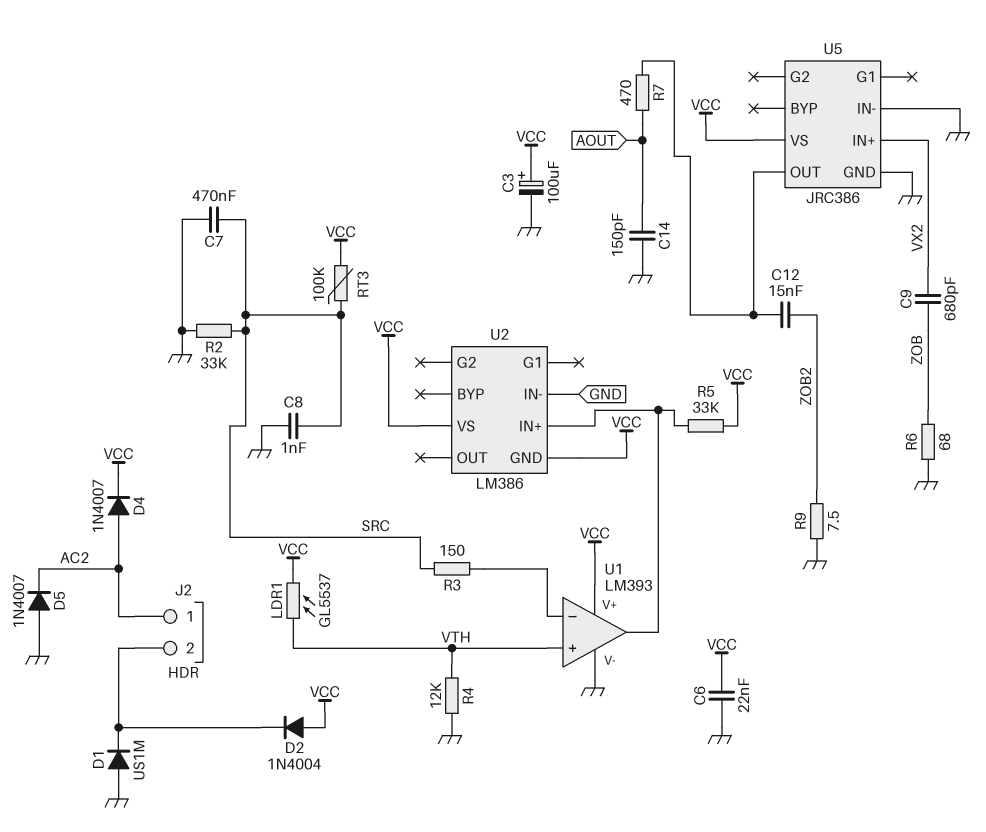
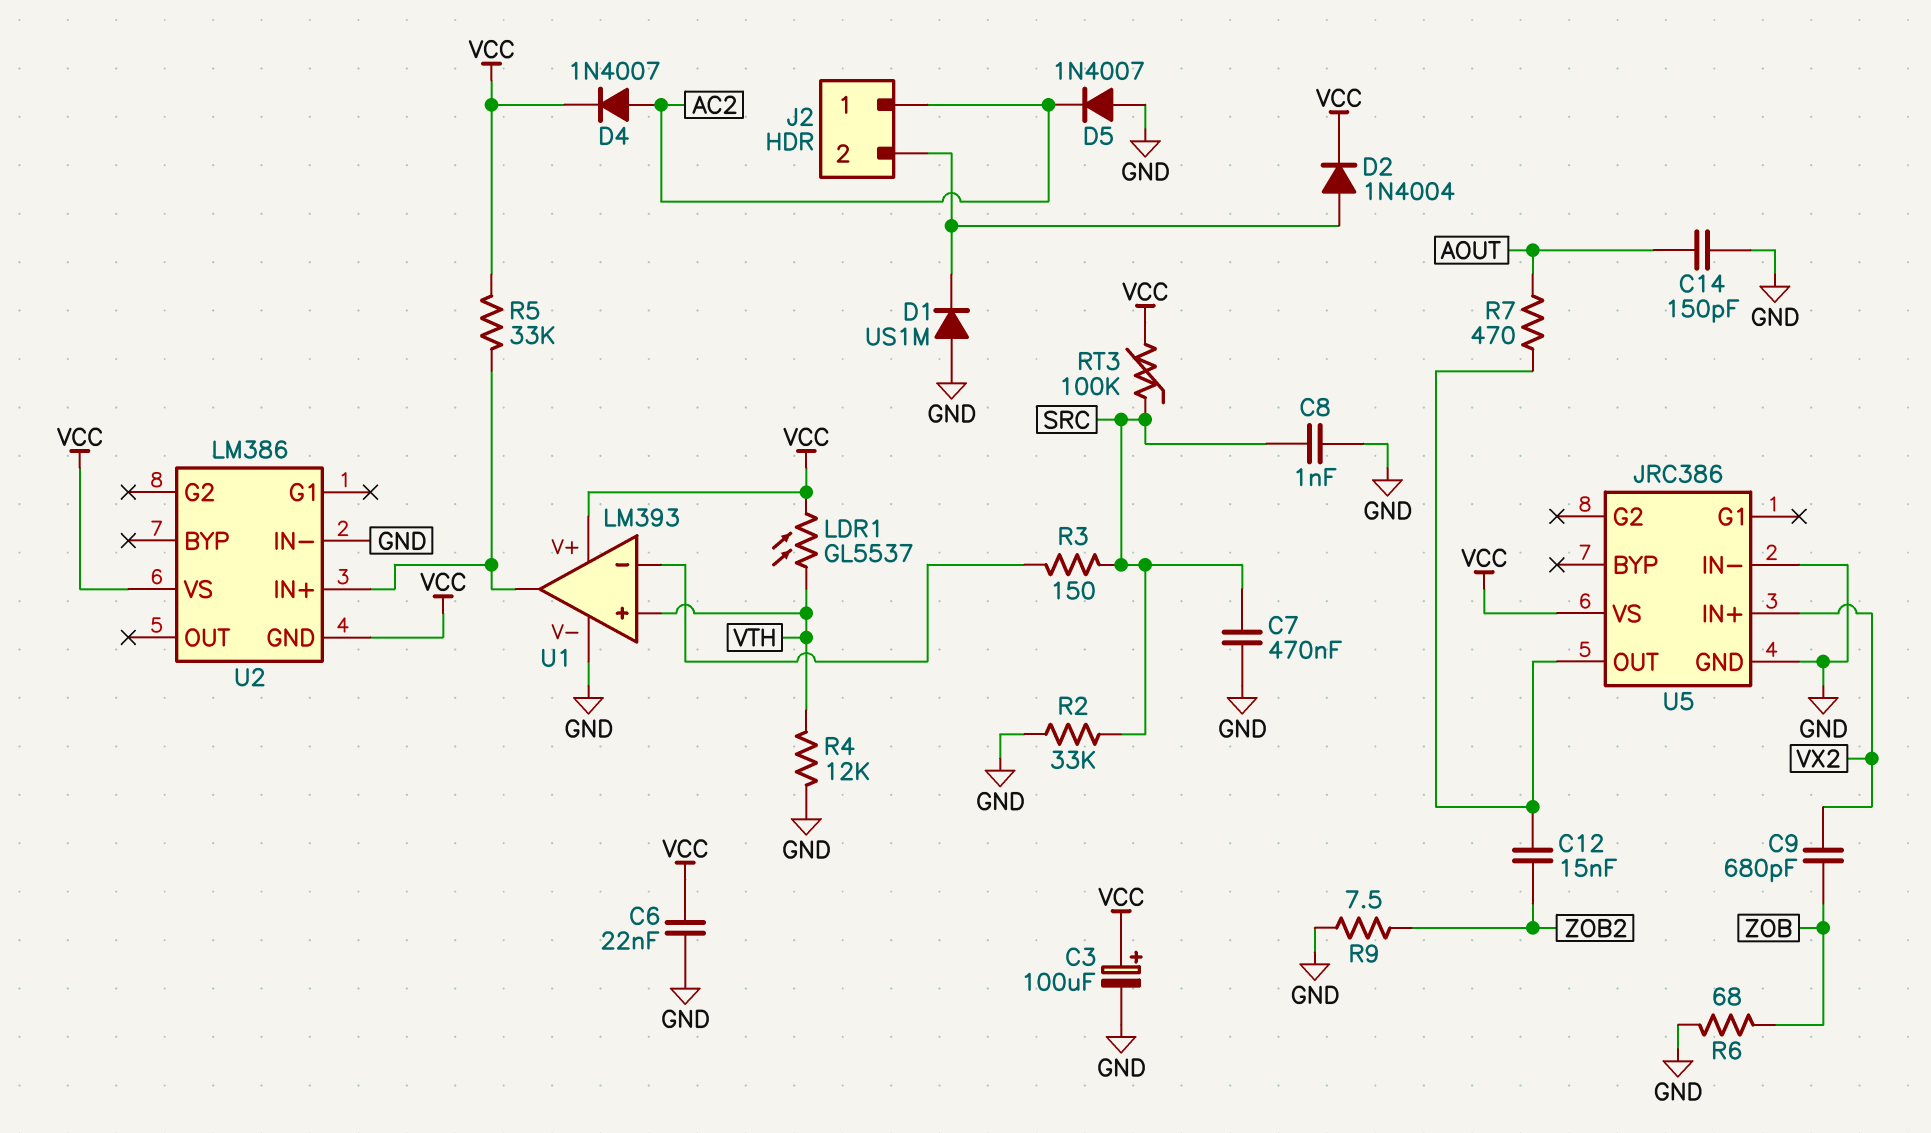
D2: diode 1N4004 (A VCC, K J2/2) -> diode 1N4004 (A J2/2, K VCC)

